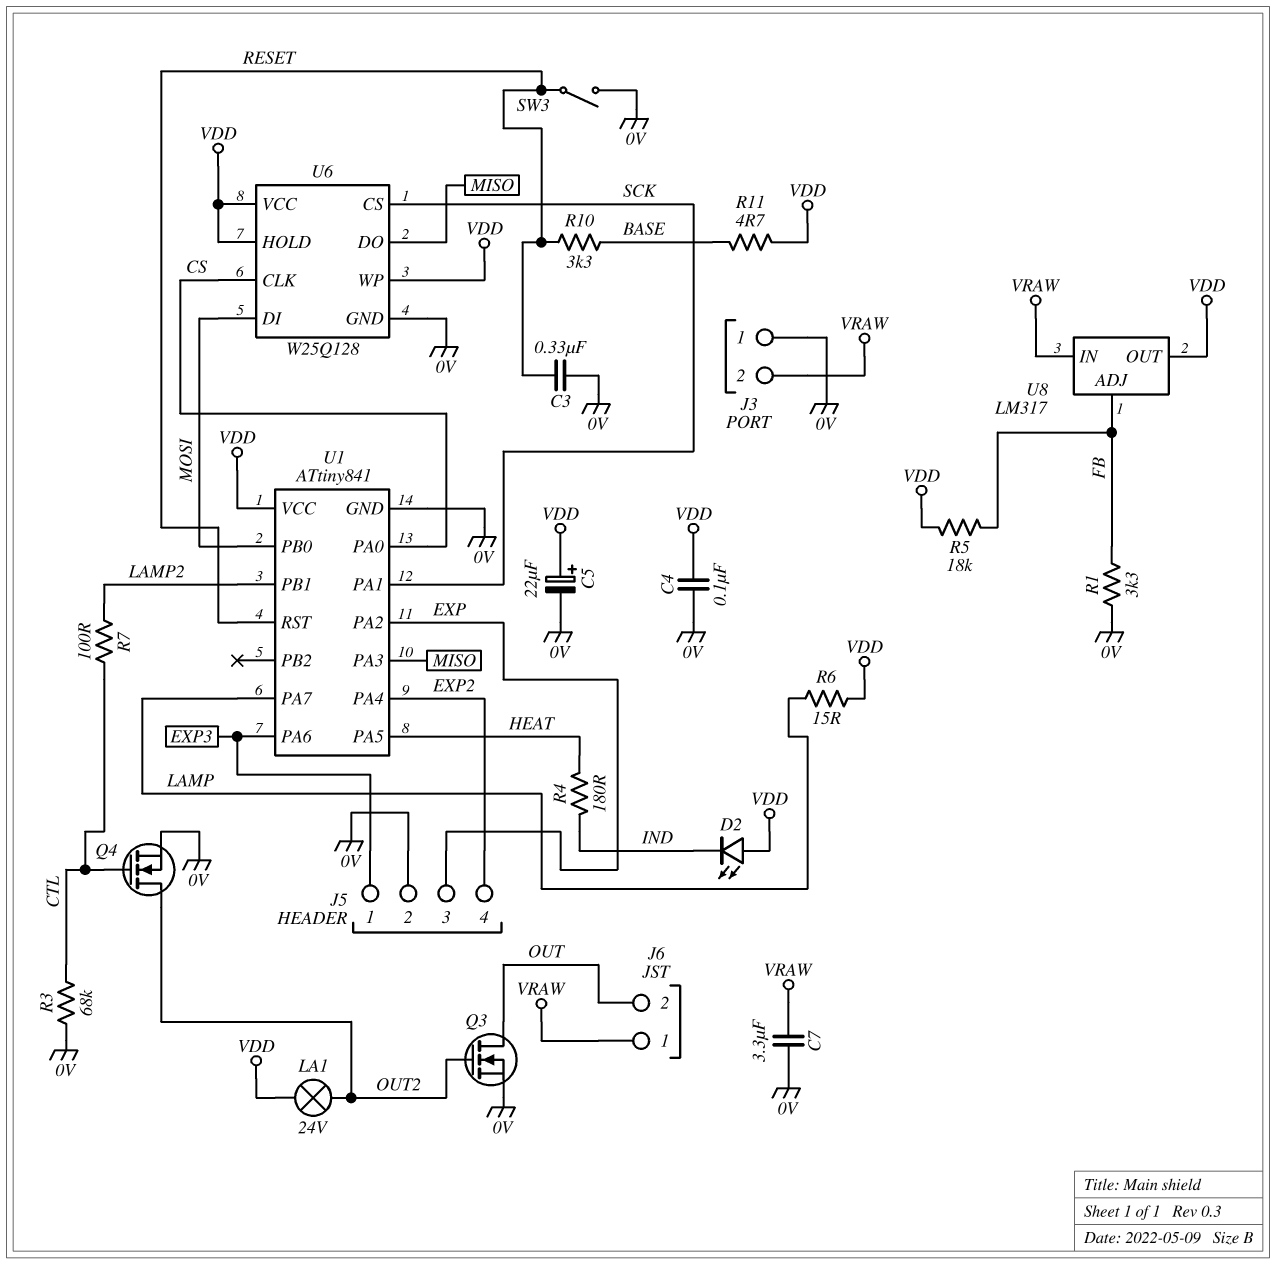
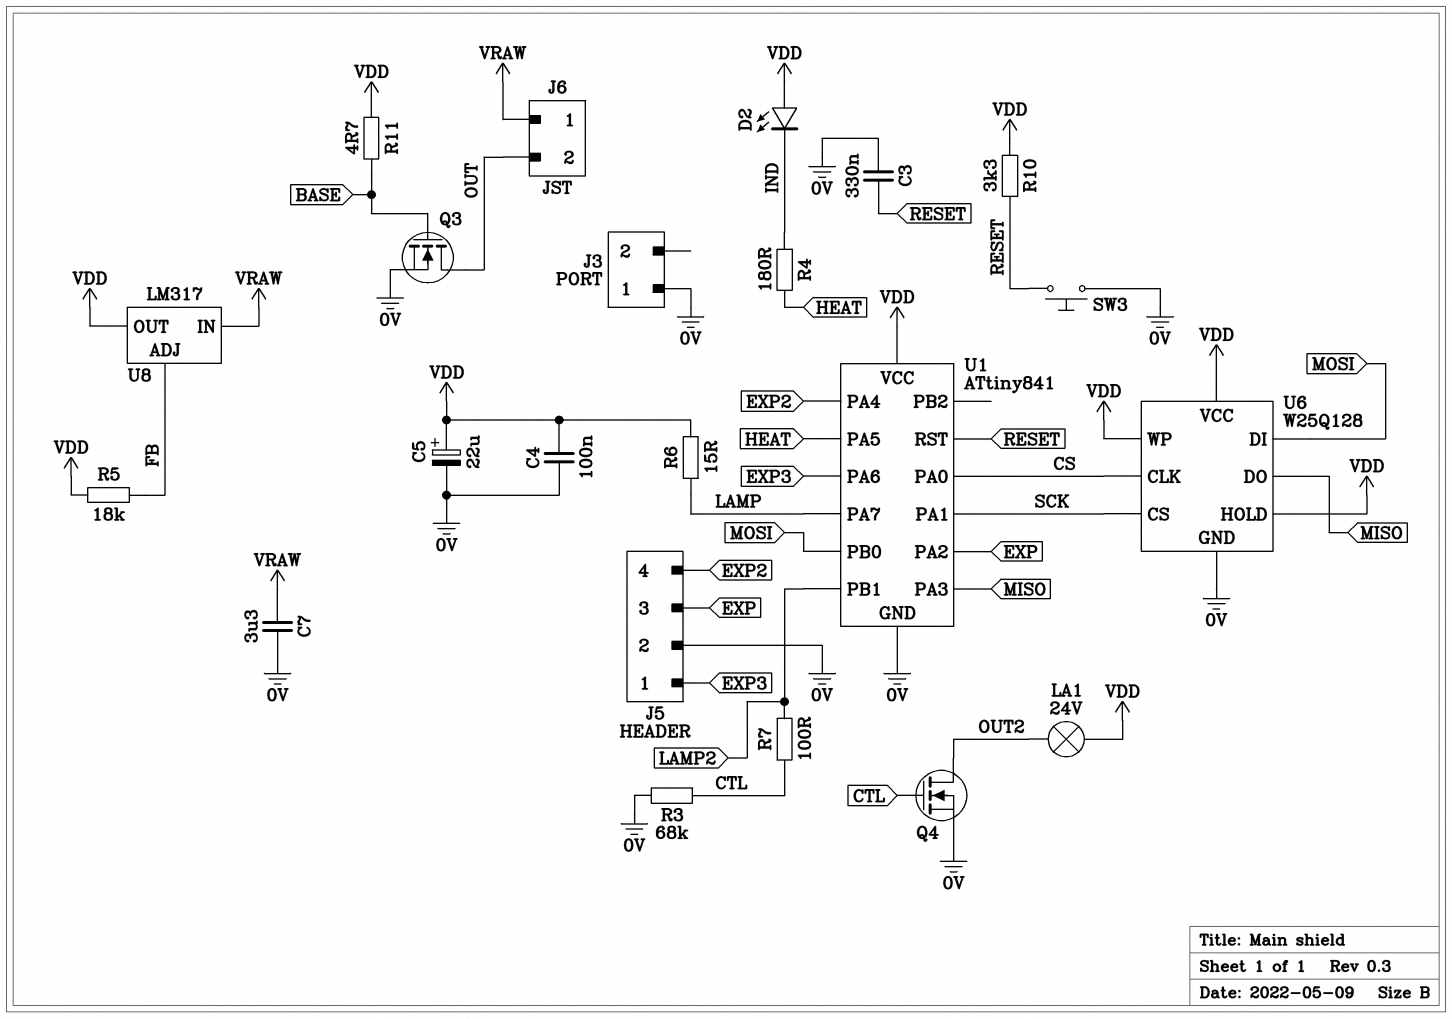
J3 pin 2: VRAW -> none
Q3: NMOS (G OUT2, D OUT, S 0V) -> NMOS (G BASE, D OUT, S 0V)
R1: 3.3k (0V, FB) -> none
R10: 3.3k (BASE, RESET) -> 3.3k (RESET, VDD)
SW3: switch (0V, RESET) -> button (0V, RESET)

